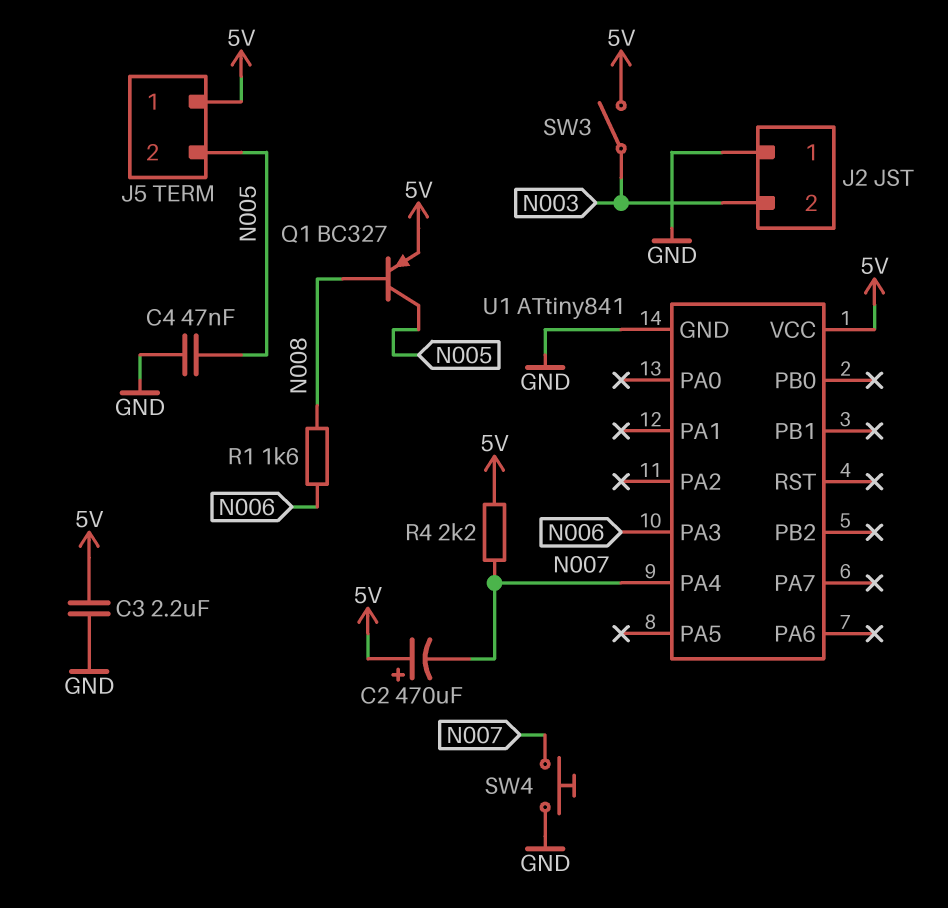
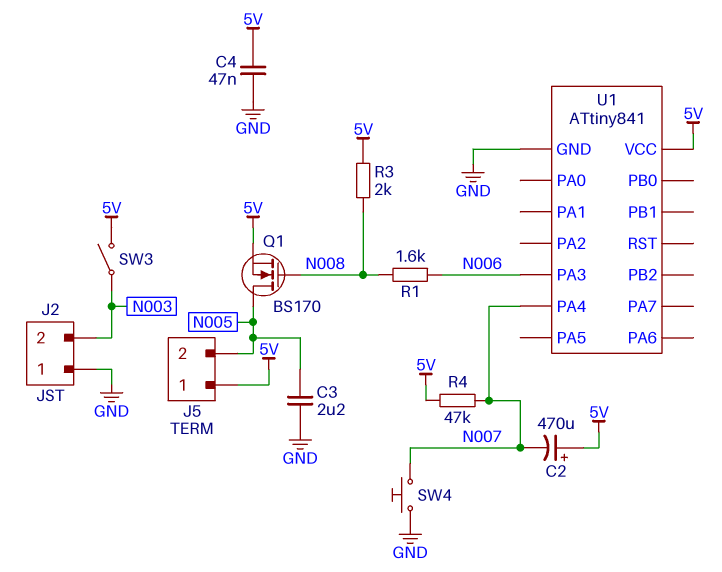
C3: 2.2uF (5V, GND) -> 2.2uF (GND, N005)
C4: 47nF (GND, N005) -> 47nF (5V, GND)
Q1: PNP BC327 (B N008, C N005, E 5V) -> NMOS BS170 (G N008, D N005, S 5V)
R3: none -> 2k (5V, N008)
R4: 2.2k (5V, N007) -> 47k (5V, N007)

